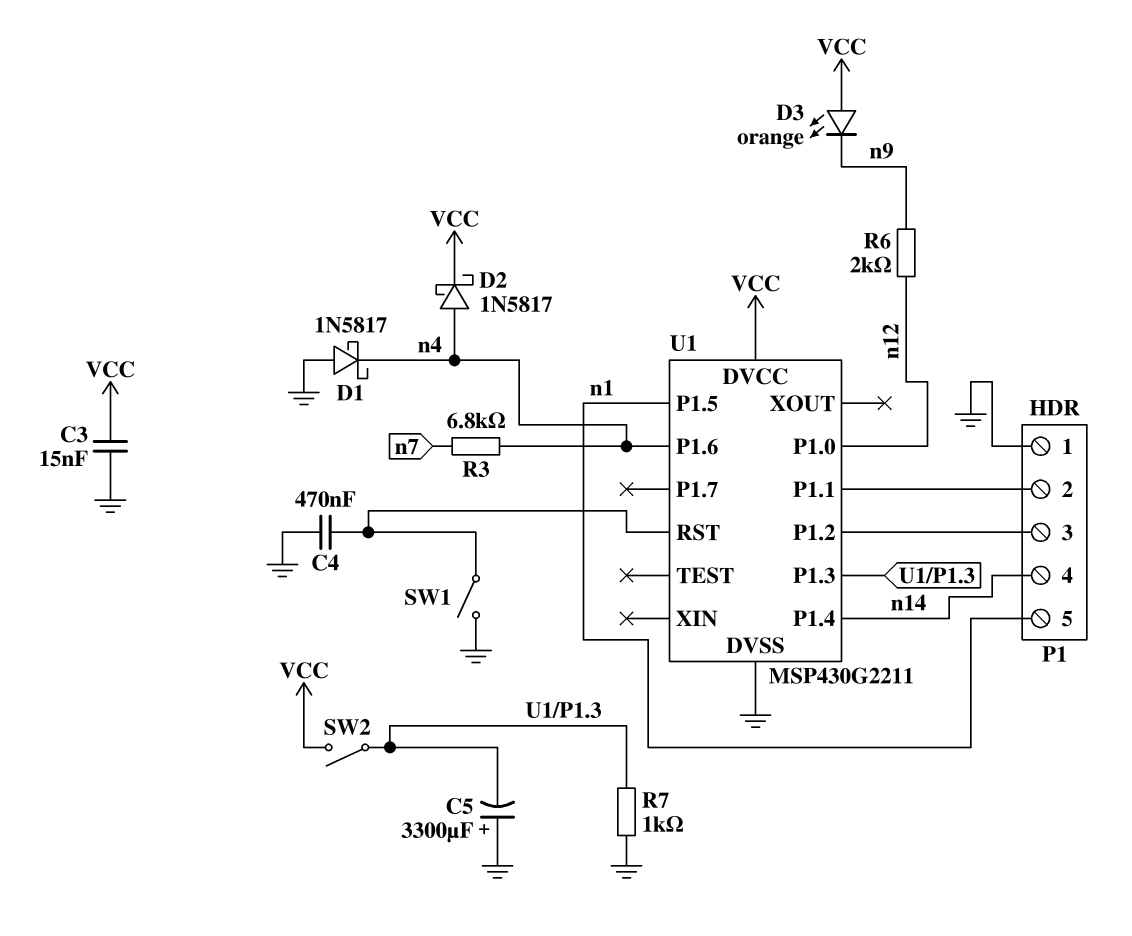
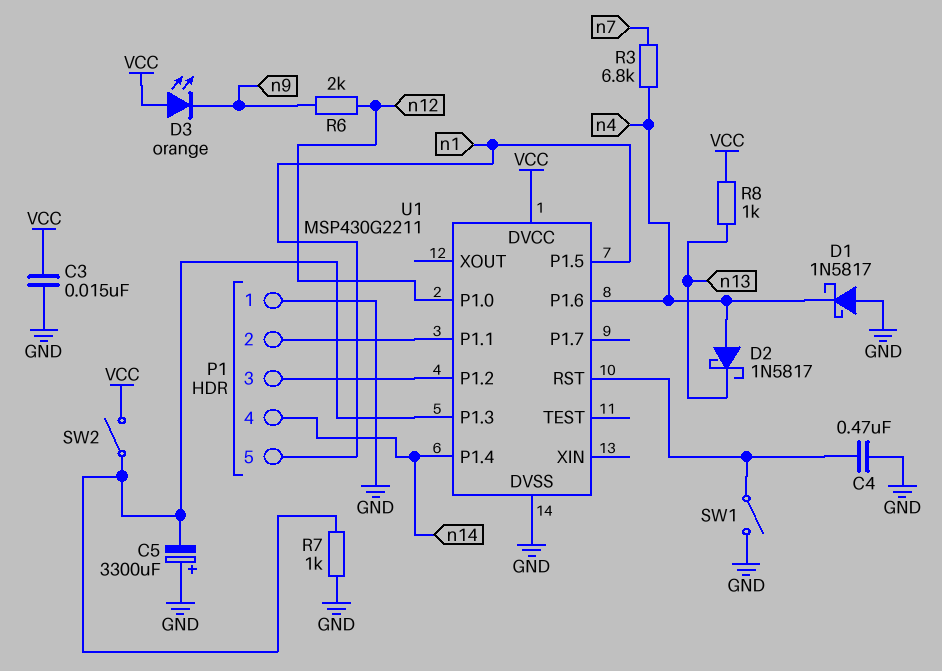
D2: schottky 1N5817 (A n4, K VCC) -> schottky 1N5817 (A n4, K n13)
R8: none -> 1k (VCC, n13)

